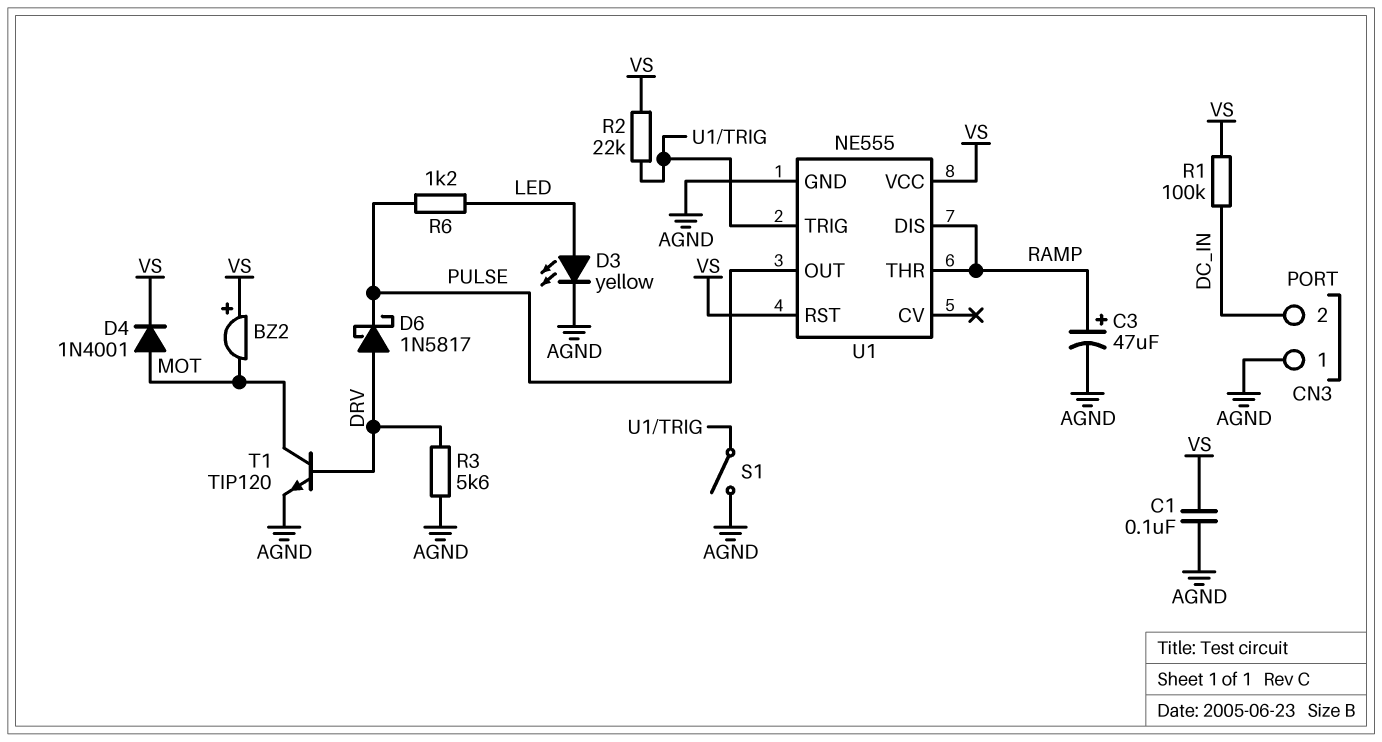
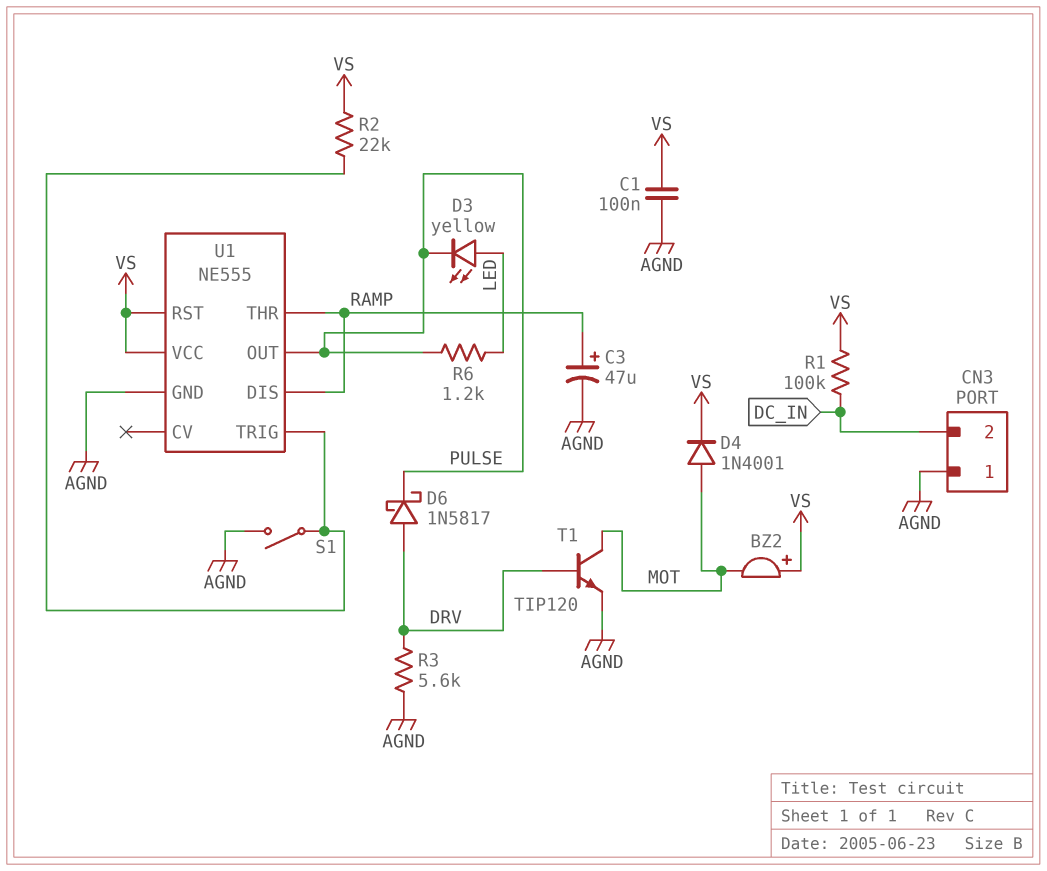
D3: LED yellow (A LED, K AGND) -> LED yellow (A LED, K PULSE)

